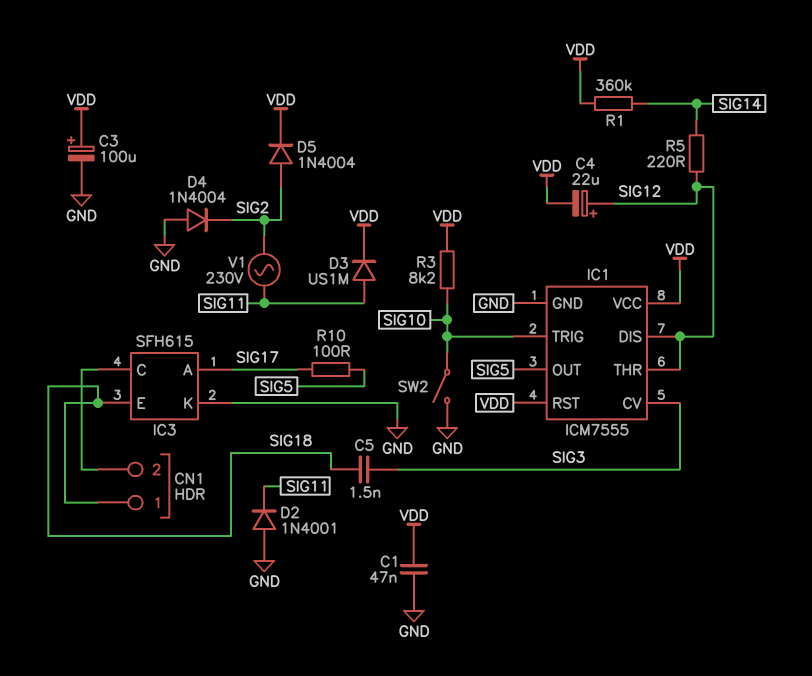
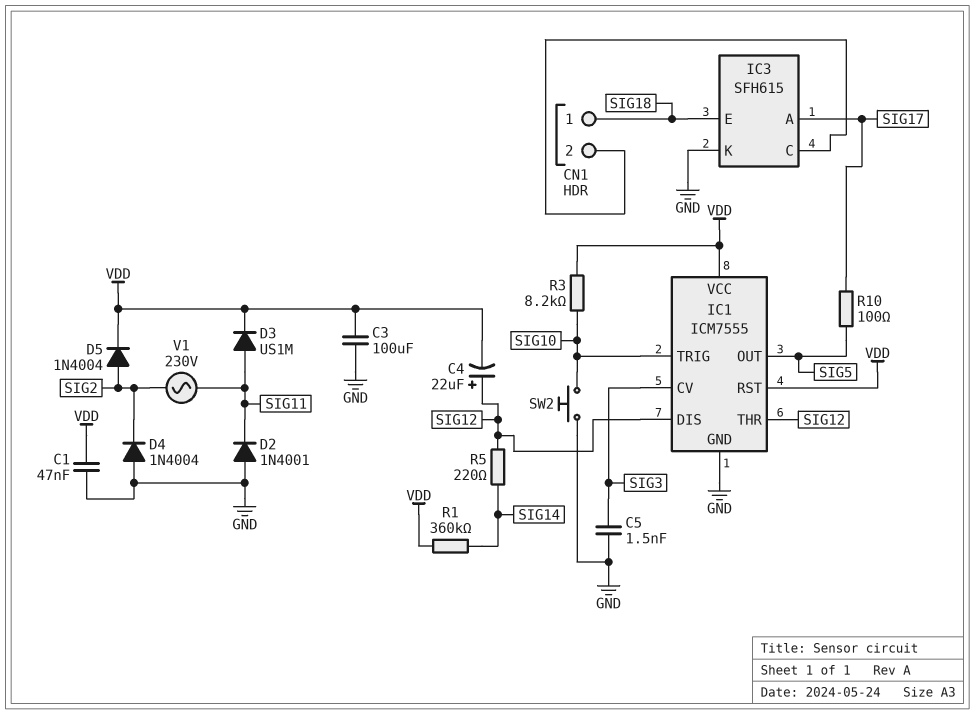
C3: 100uF (plus VDD, minus GND) -> 100uF (GND, VDD)
C5: 1.5nF (SIG3, SIG18) -> 1.5nF (GND, SIG3)
SW2: switch (GND, SIG10) -> button (GND, SIG10)

